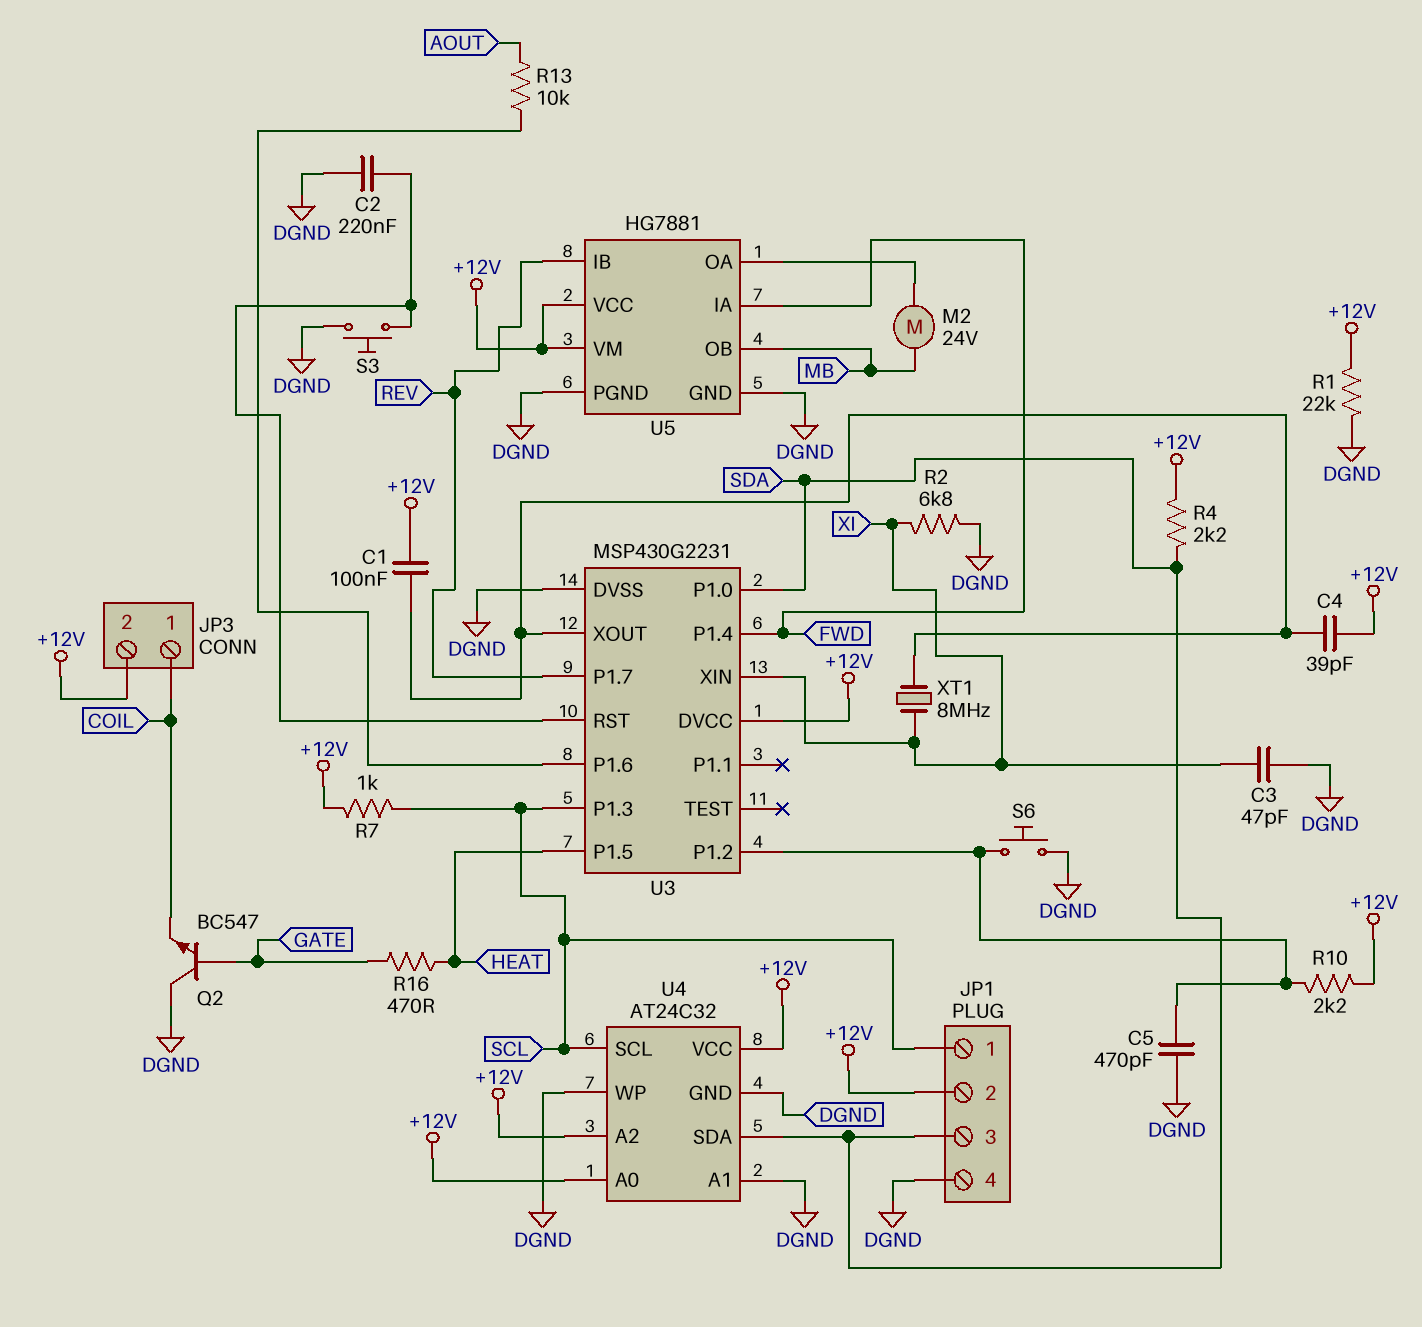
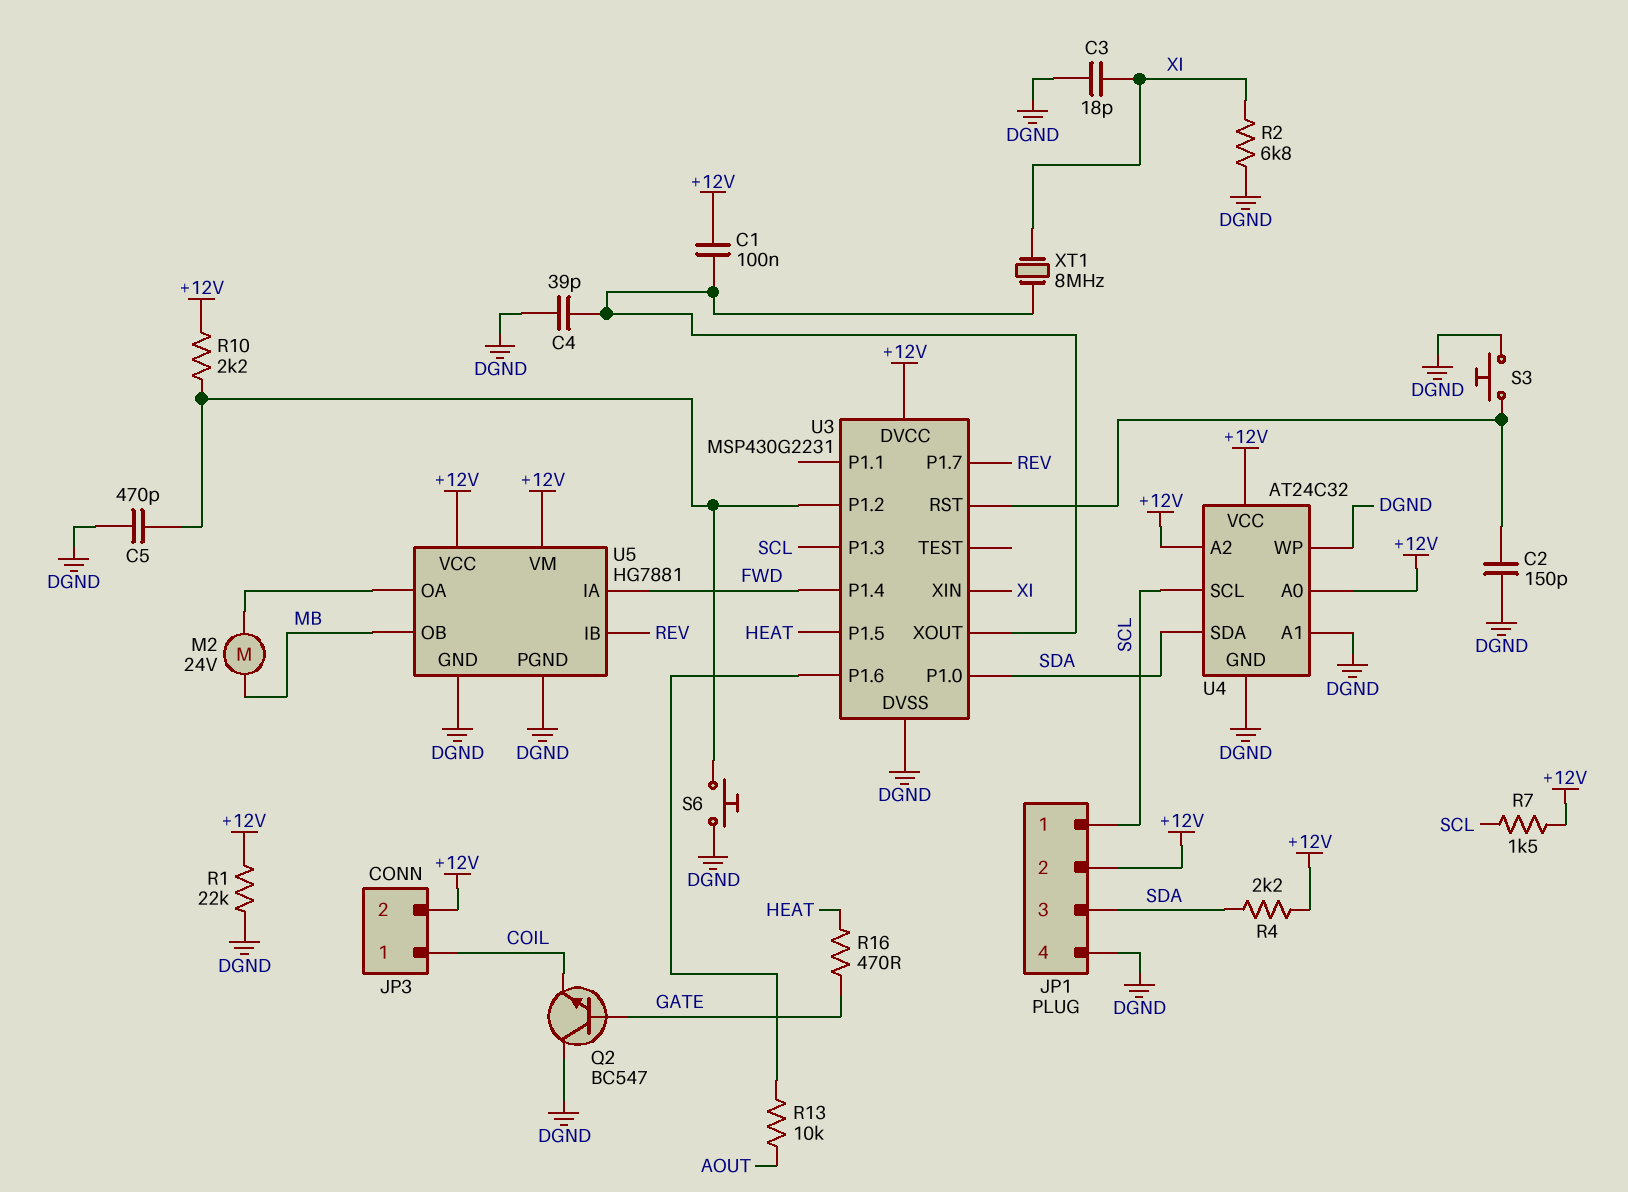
C2: 220nF (DGND, U3/RST) -> 150pF (DGND, U3/RST)
C3: 47pF (DGND, XI) -> 18pF (DGND, XI)
C4: 39pF (+12V, U3/XOUT) -> 39pF (DGND, U3/XOUT)
R7: 1k (+12V, SCL) -> 1.5k (+12V, SCL)

